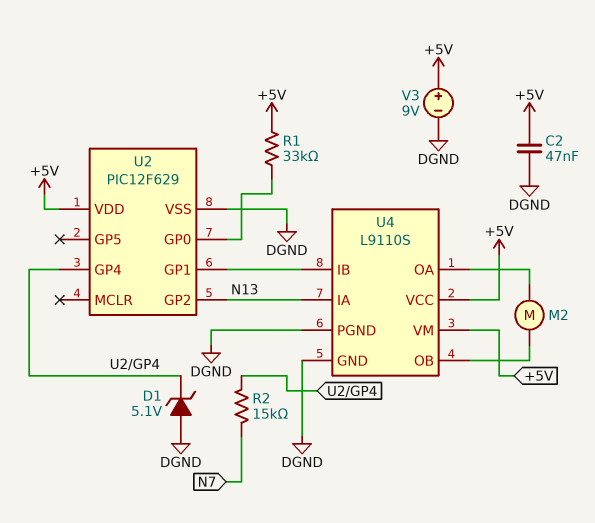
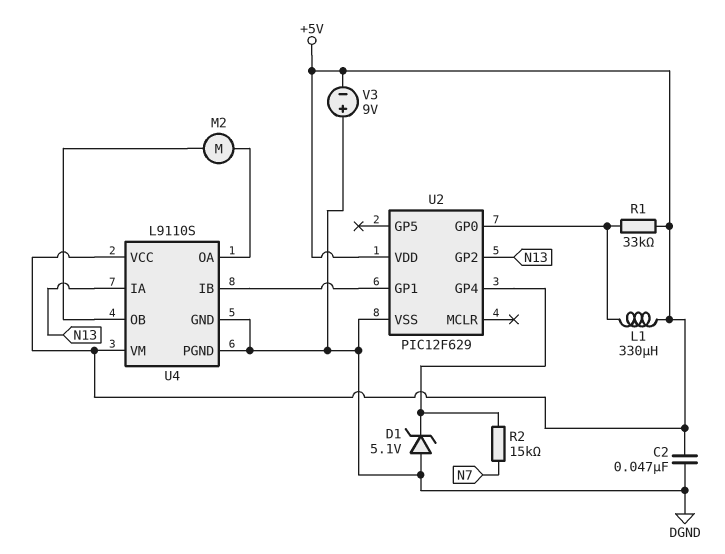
L1: none -> 330uH (+5V, U2/GP0)
V3: 9V (plus +5V, minus DGND) -> 9V (plus DGND, minus +5V)

